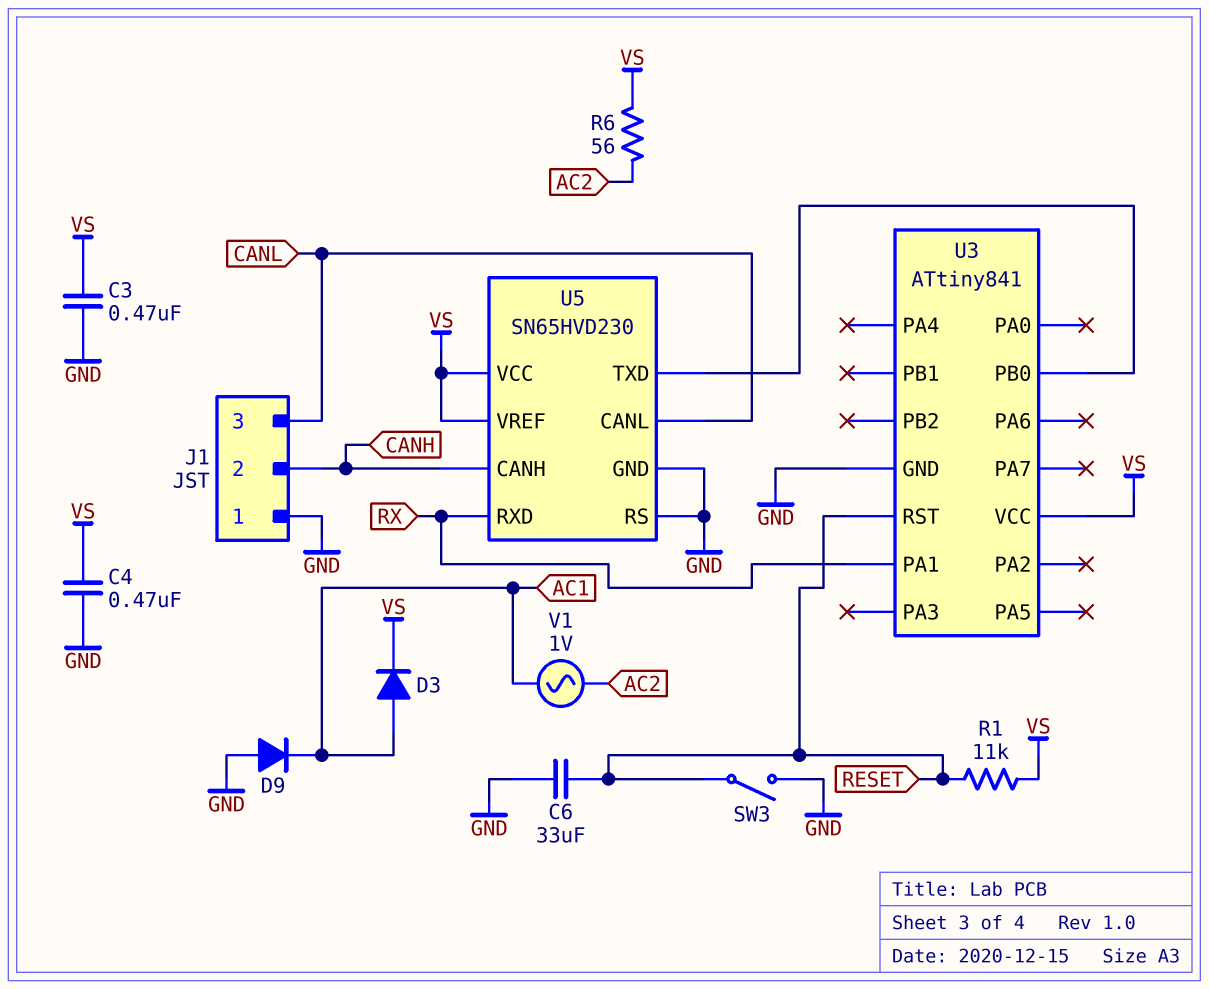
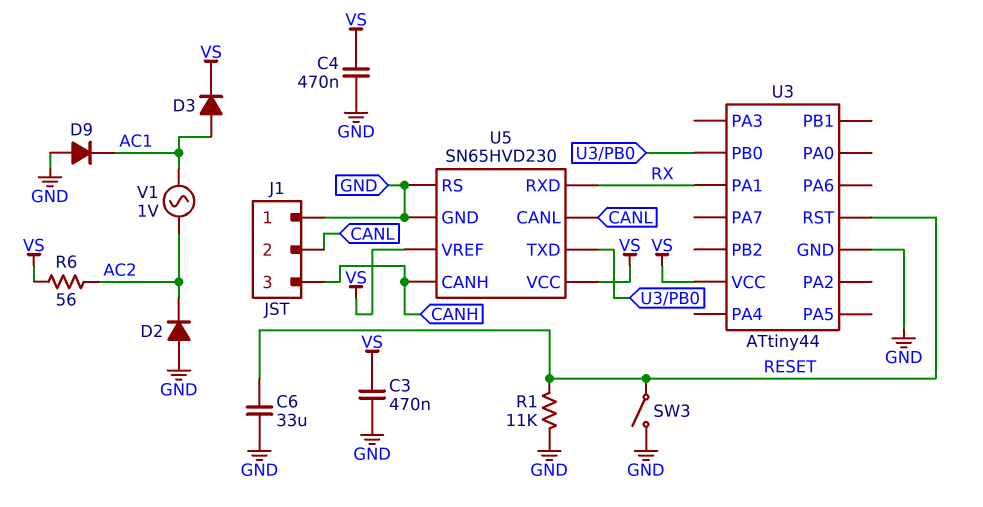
D2: none -> diode (A GND, K AC2)
J1 pin 2: CANH -> CANL
J1 pin 3: CANL -> CANH
R1: 11k (RESET, VS) -> 11k (GND, RESET)
U3: ATtiny841 -> ATtiny44

